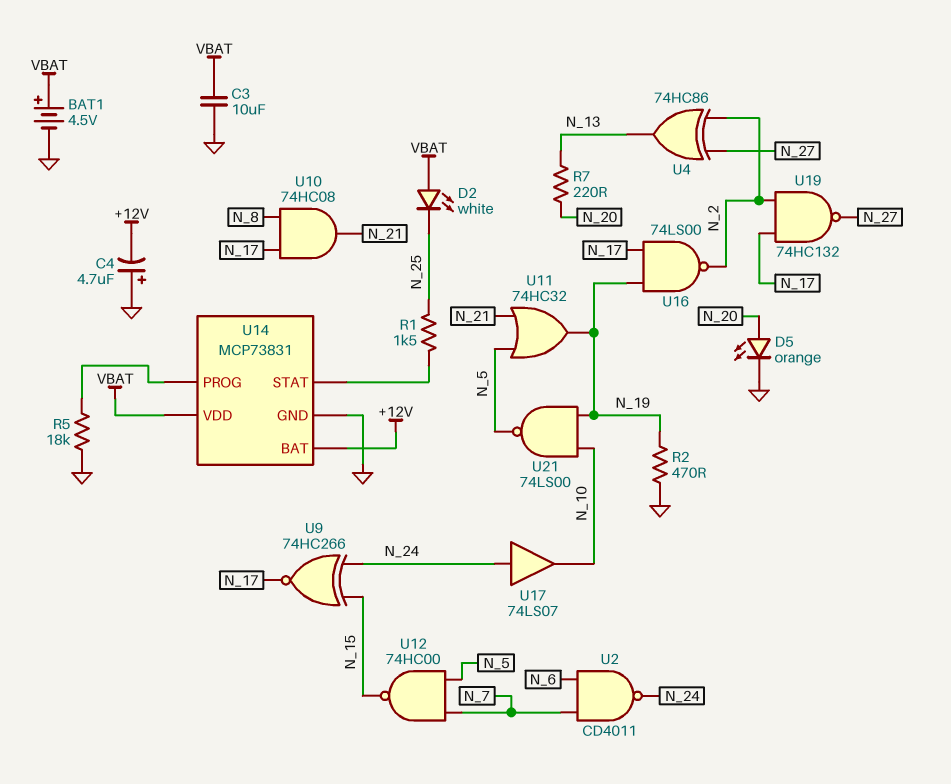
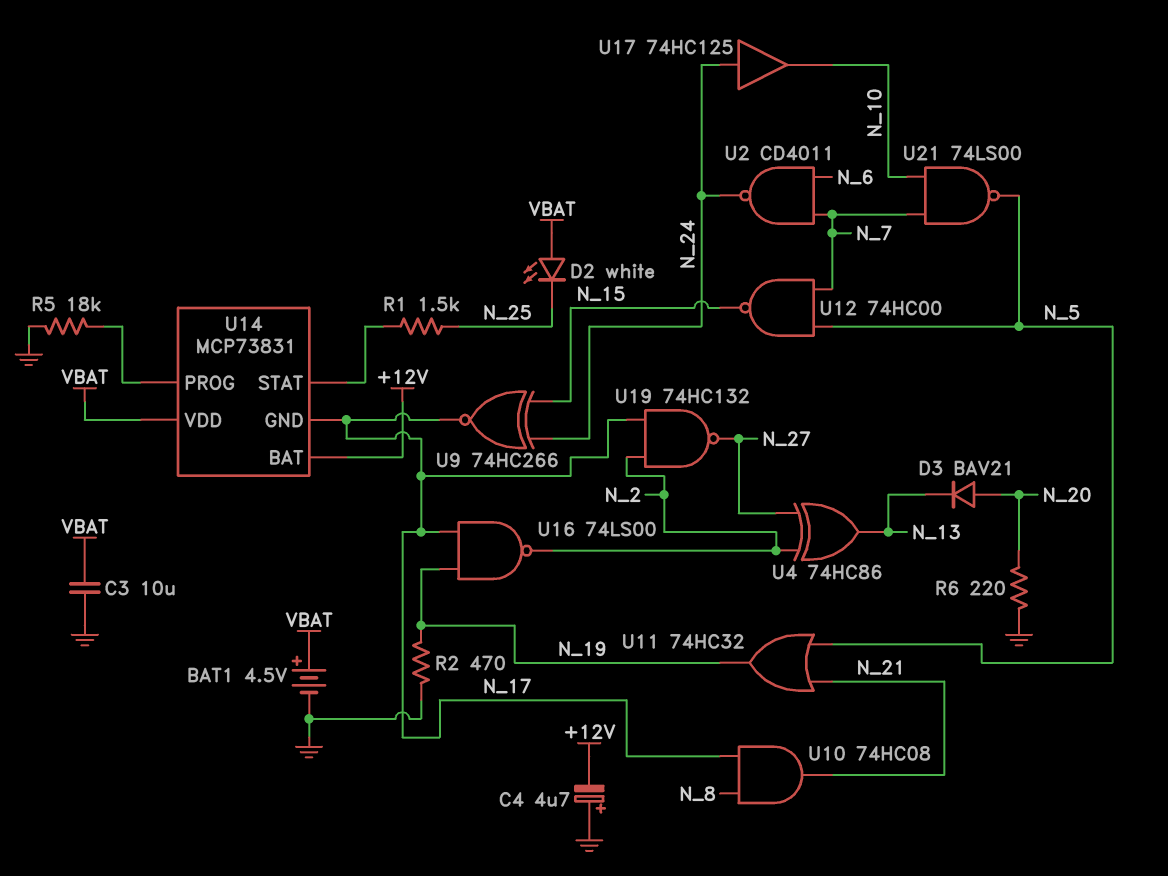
D3: none -> diode BAV21 (A N_20, K N_13)
D5: LED orange (A N_20, K GND) -> none
R6: none -> 220 (GND, N_20)
R7: 220 (N_13, N_20) -> none
U14 pin GND: GND -> N_17
U17: buffer 74LS07 (in N_24, out N_10) -> buffer 74HC125 (in N_24, out N_10)
U21: NAND 74LS00 (in N_10, in N_19, out N_5) -> NAND 74LS00 (in N_7, in N_10, out N_5)

